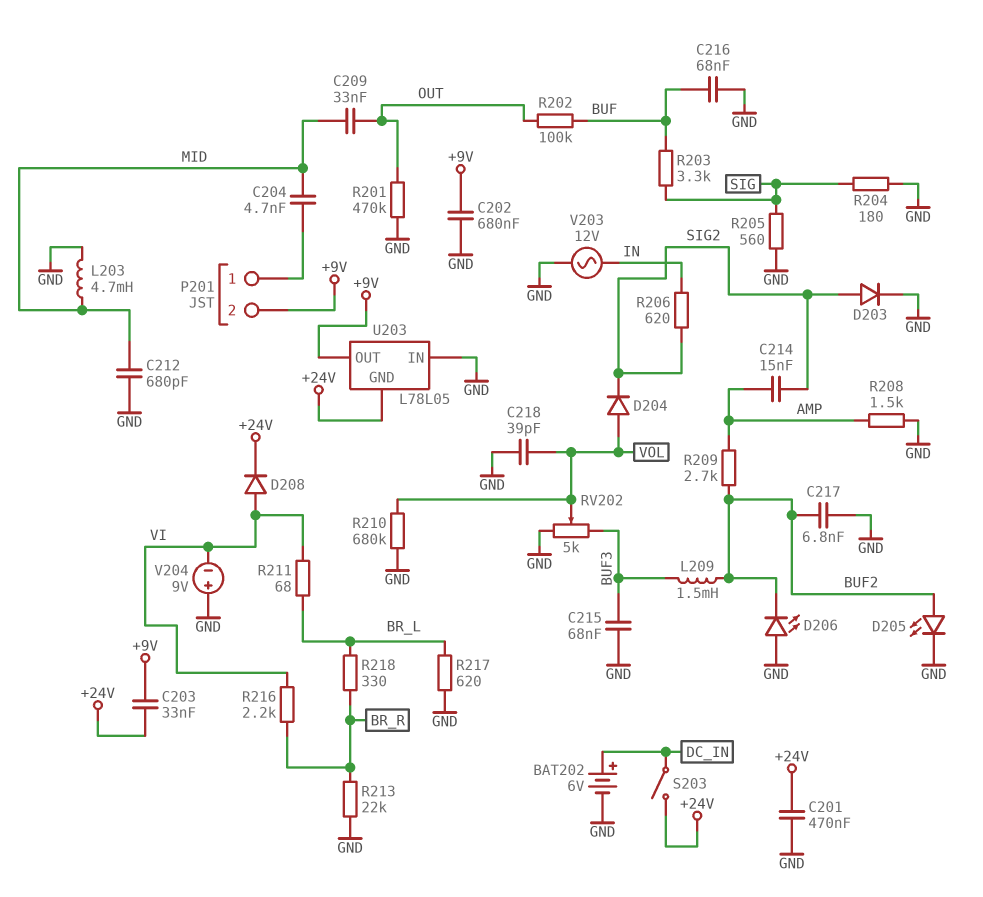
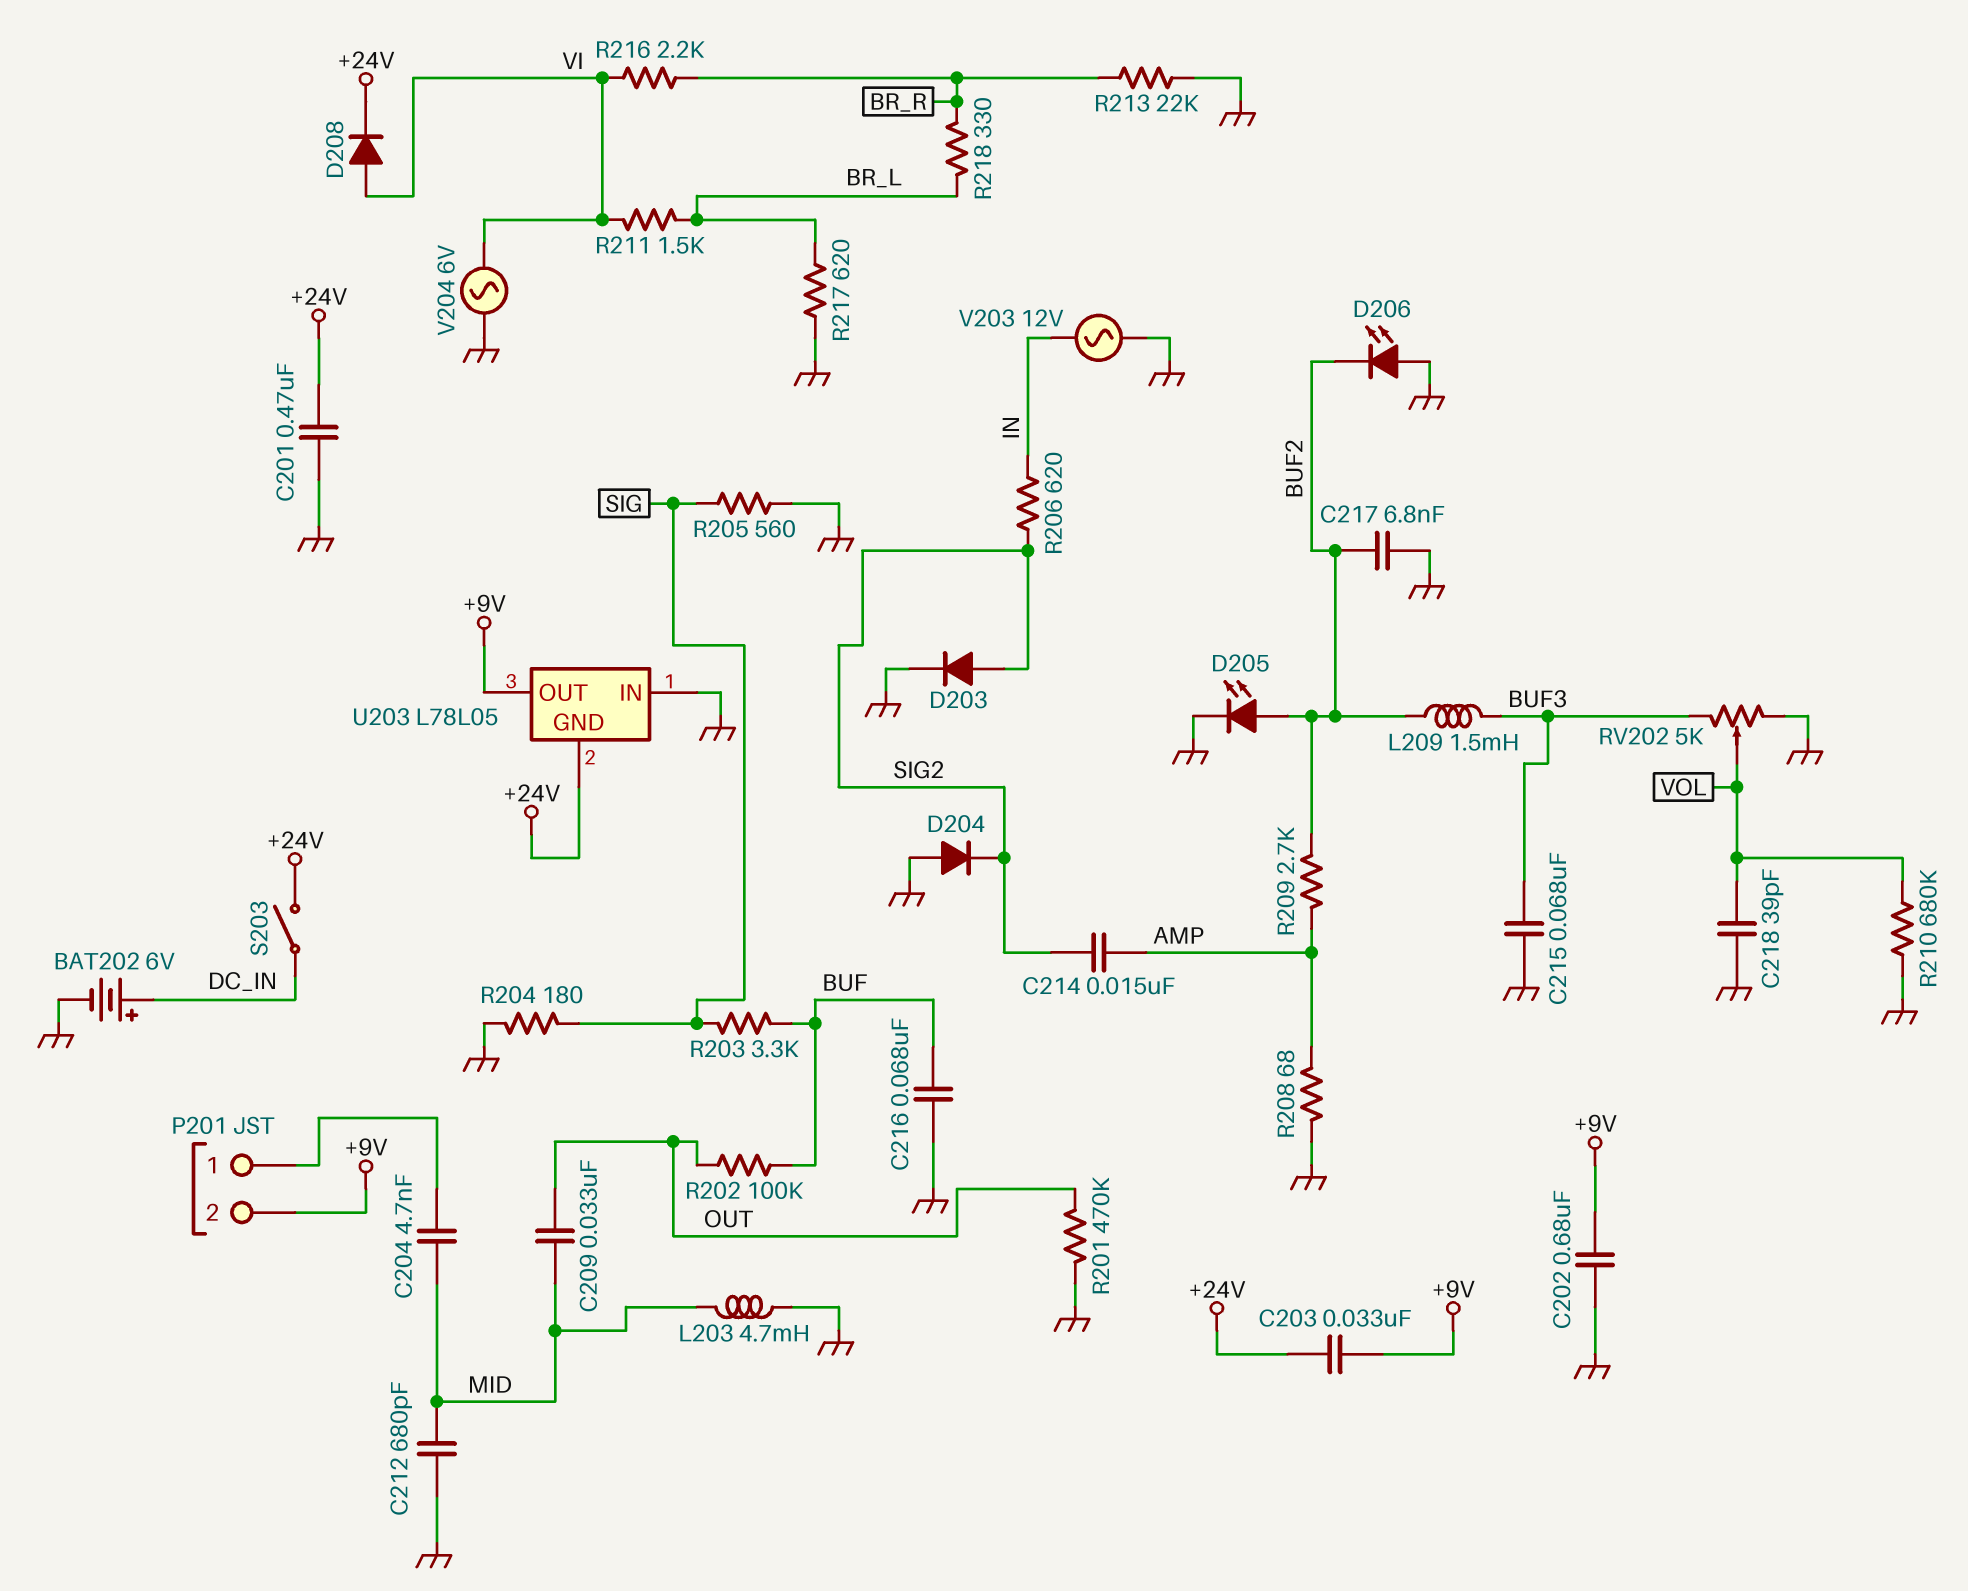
D204: diode (A VOL, K SIG2) -> diode (A GND, K SIG2)
R208: 1.5k (AMP, GND) -> 68 (AMP, GND)
R211: 68 (BR_L, VI) -> 1.5k (BR_L, VI)
V204: 9V (plus GND, minus VI) -> AC 6V (GND, VI)

